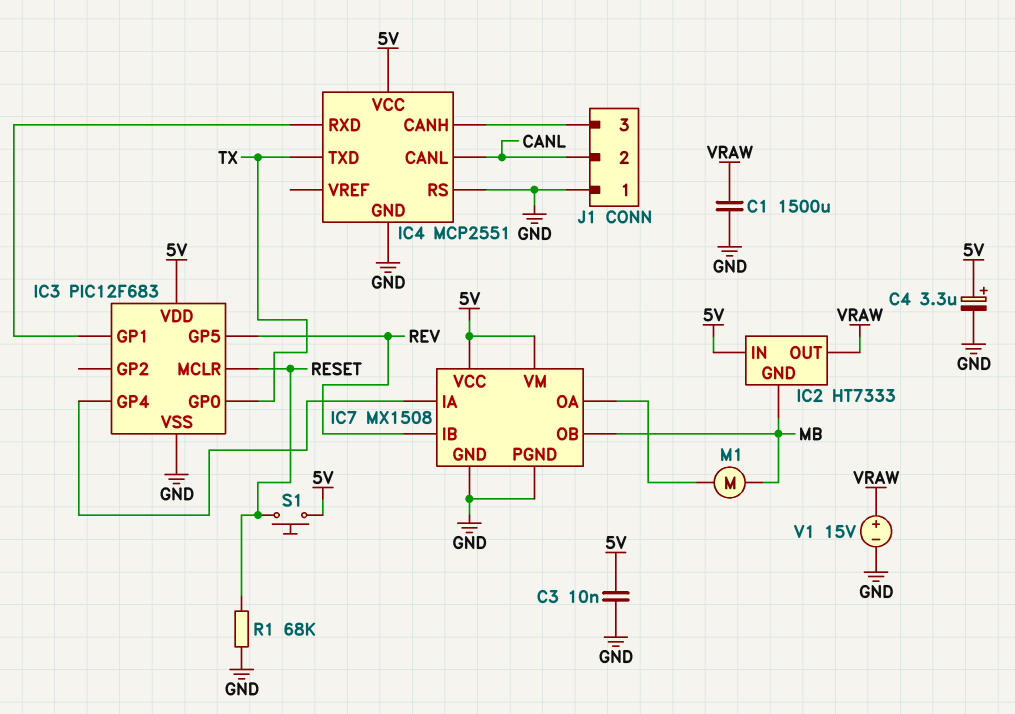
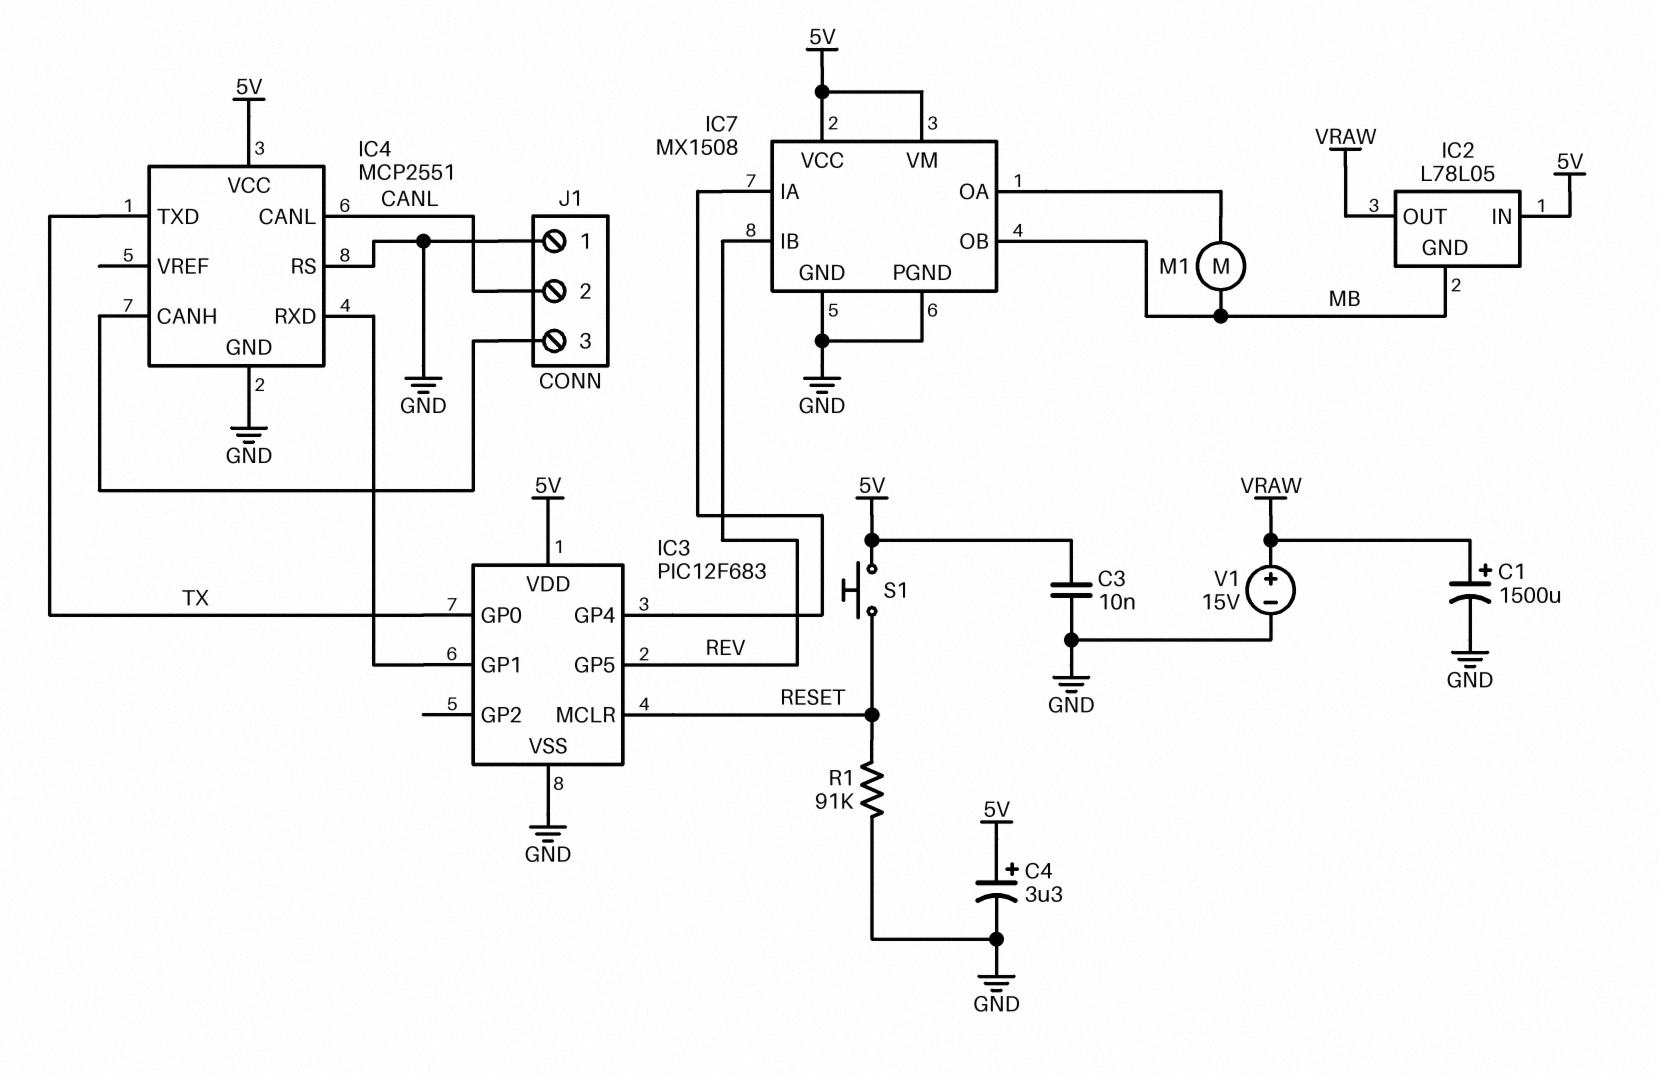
C1: 1500uF (GND, VRAW) -> 1500uF (plus VRAW, minus GND)
IC2: HT7333 -> L78L05
R1: 68k (GND, RESET) -> 91k (GND, RESET)

